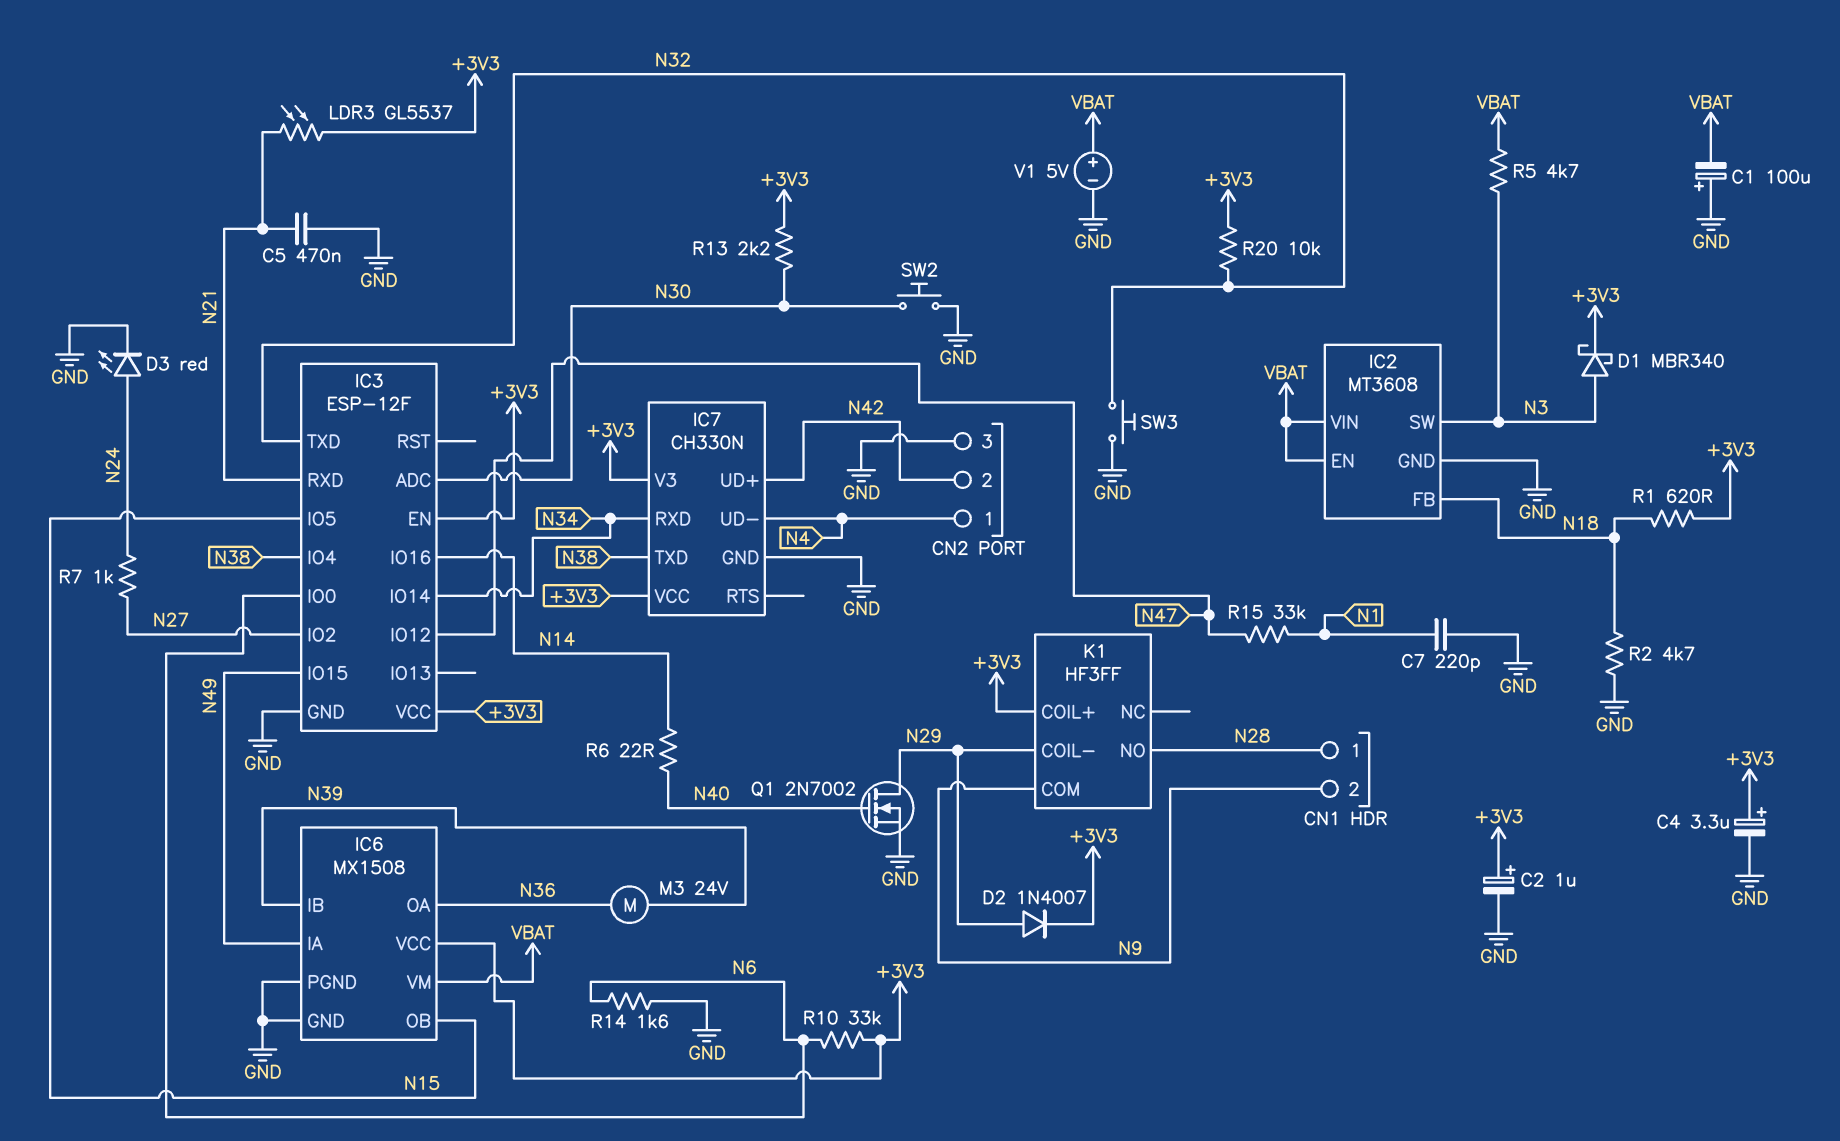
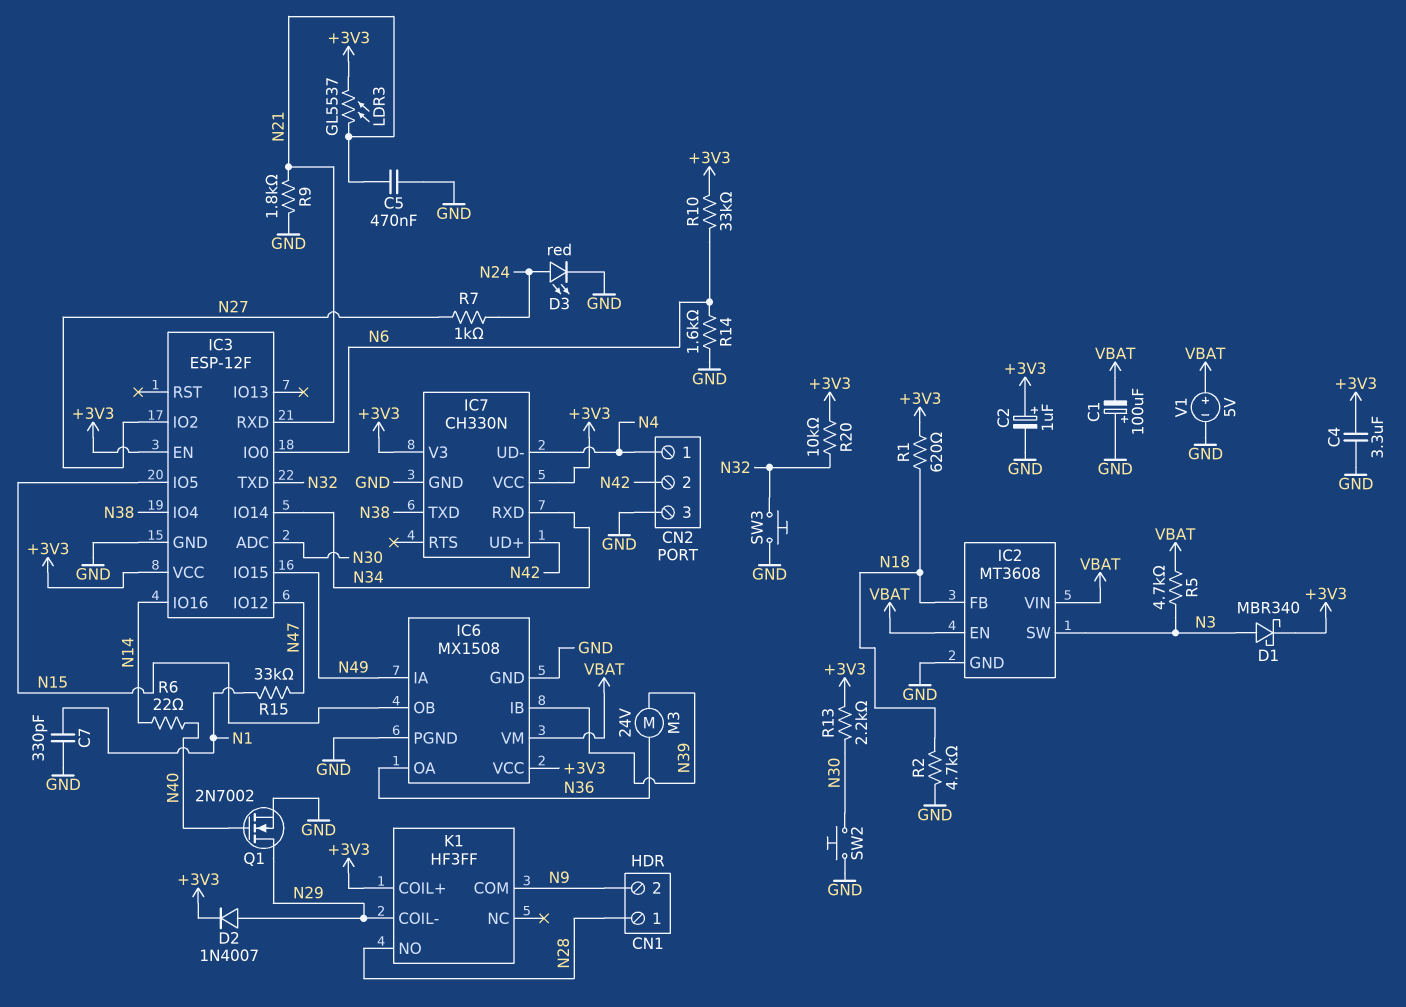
C4: 3.3uF (plus +3V3, minus GND) -> 3.3uF (+3V3, GND)
C7: 220pF (GND, N1) -> 330pF (GND, N1)
R9: none -> 1.8k (GND, N21)

